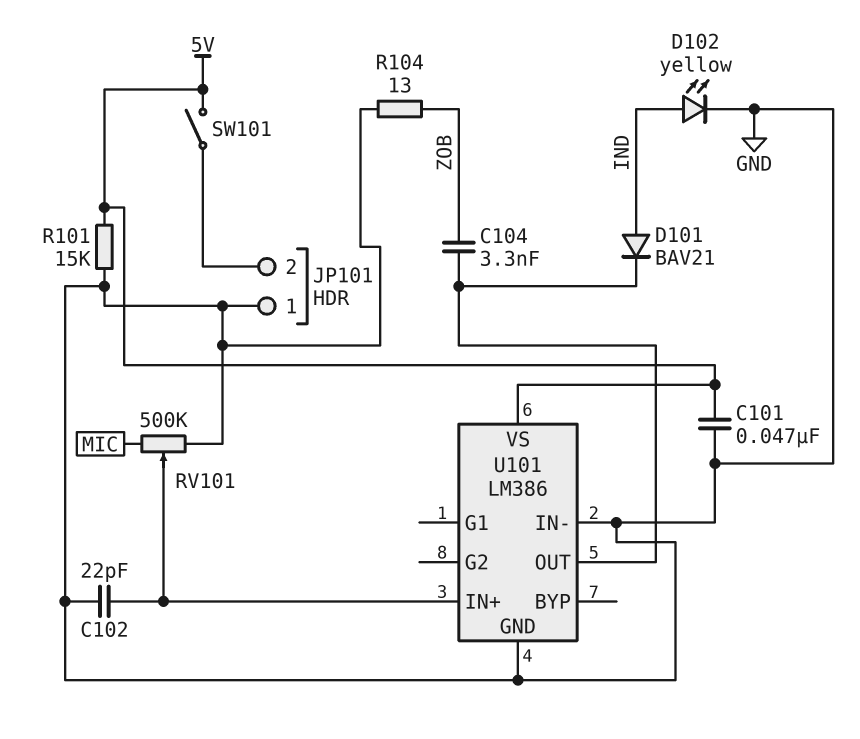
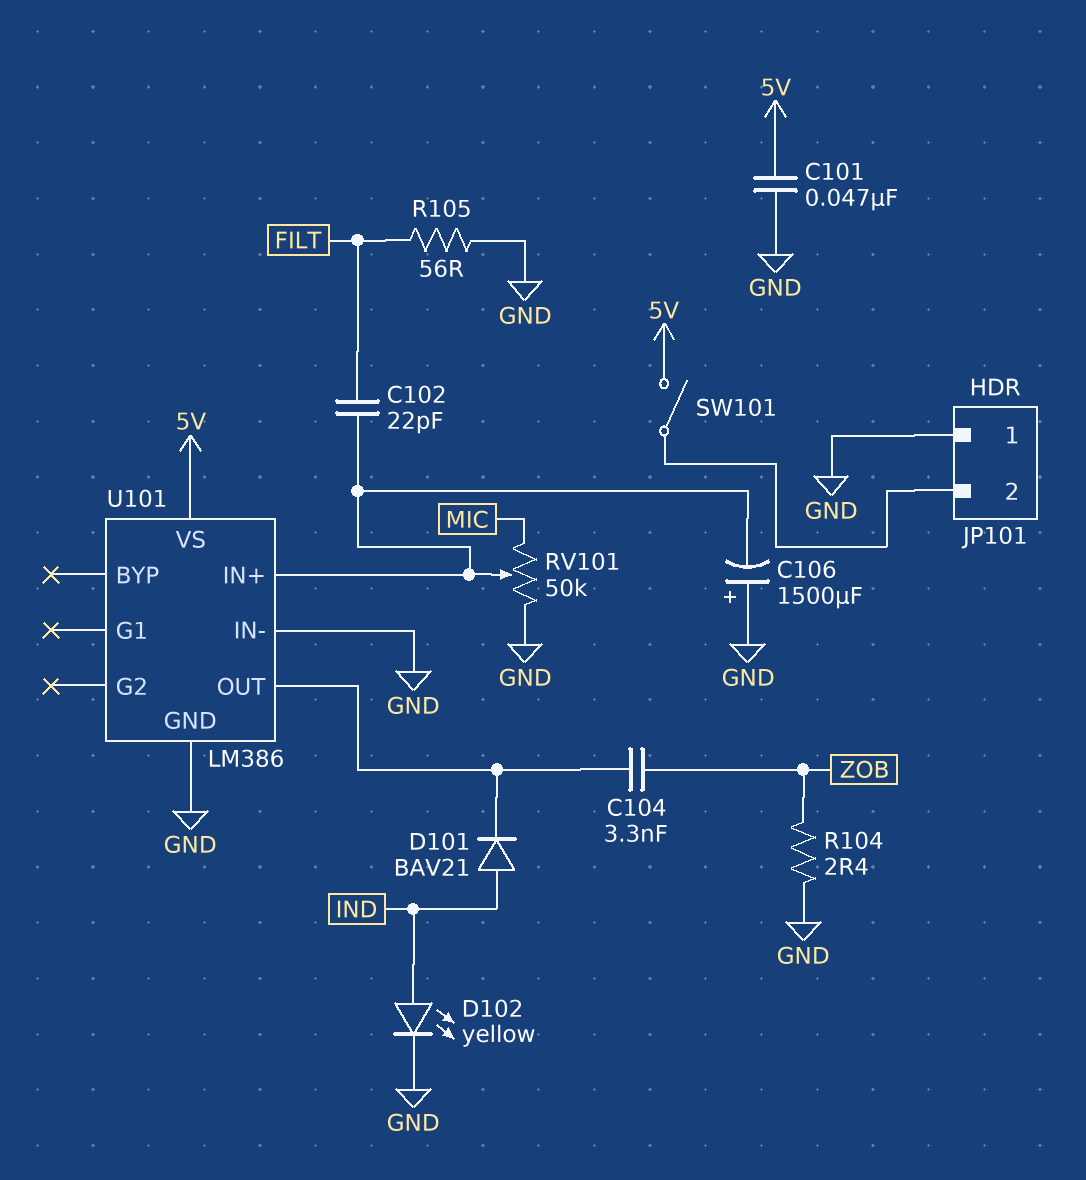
C102: 22pF (GND, U101/IN+) -> 22pF (FILT, U101/IN+)
C106: none -> 1500uF (plus GND, minus U101/IN+)
R101: 15k (5V, GND) -> none
R104: 13 (GND, ZOB) -> 2.4 (GND, ZOB)
R105: none -> 56 (FILT, GND)
RV101: 500k (GND, MIC, wiper U101/IN+) -> 50k (GND, MIC, wiper U101/IN+)

